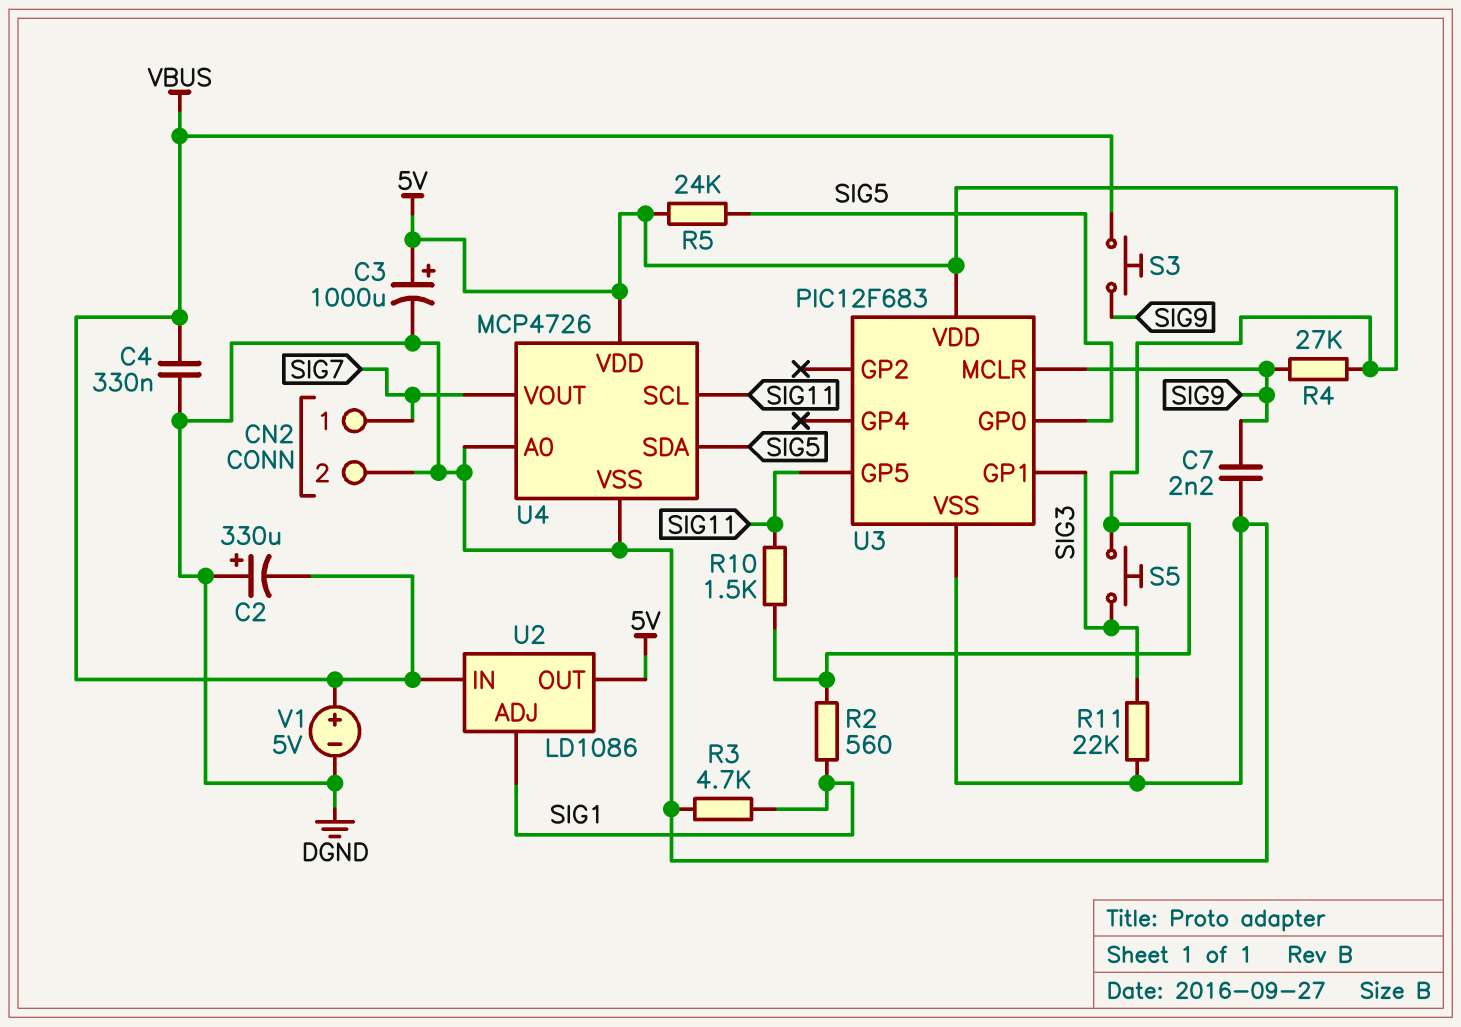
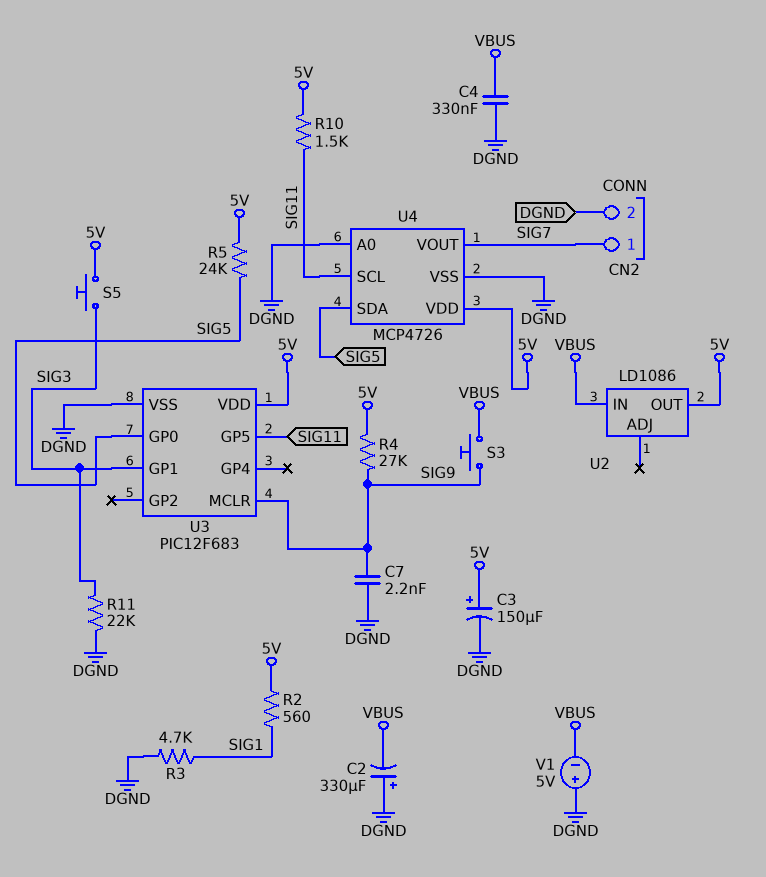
C3: 1000uF (plus 5V, minus DGND) -> 150uF (plus 5V, minus DGND)
U2 pin ADJ: SIG1 -> none
V1: 5V (plus VBUS, minus DGND) -> 5V (plus DGND, minus VBUS)

